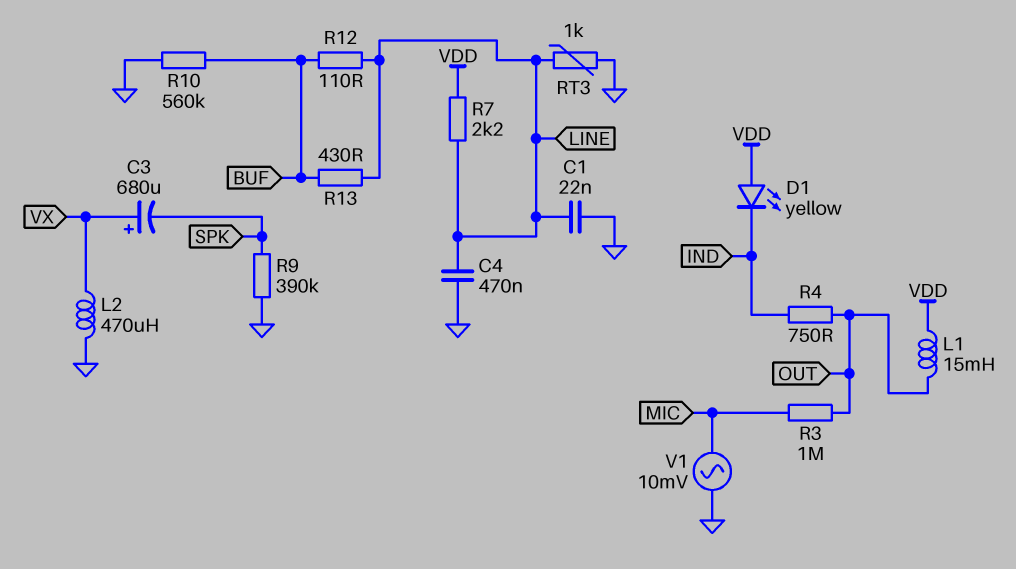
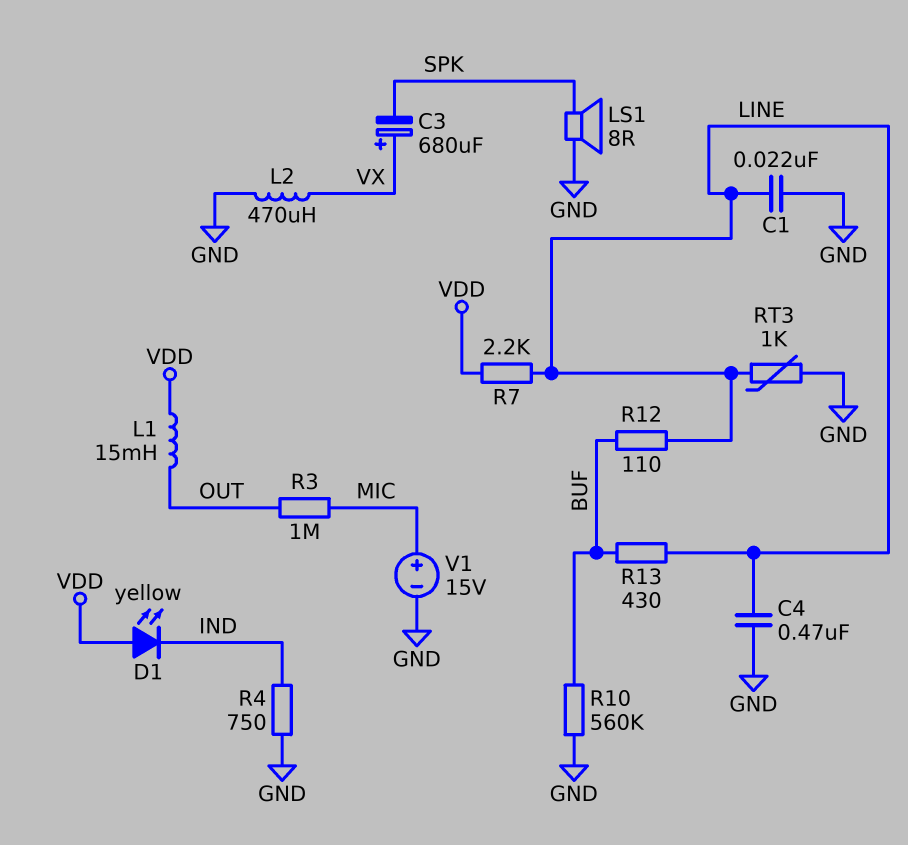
LS1: none -> speaker 8R (GND, SPK)
R4: 750 (IND, OUT) -> 750 (GND, IND)
R9: 390k (GND, SPK) -> none
V1: AC 10mV (GND, MIC) -> 15V (plus MIC, minus GND)

